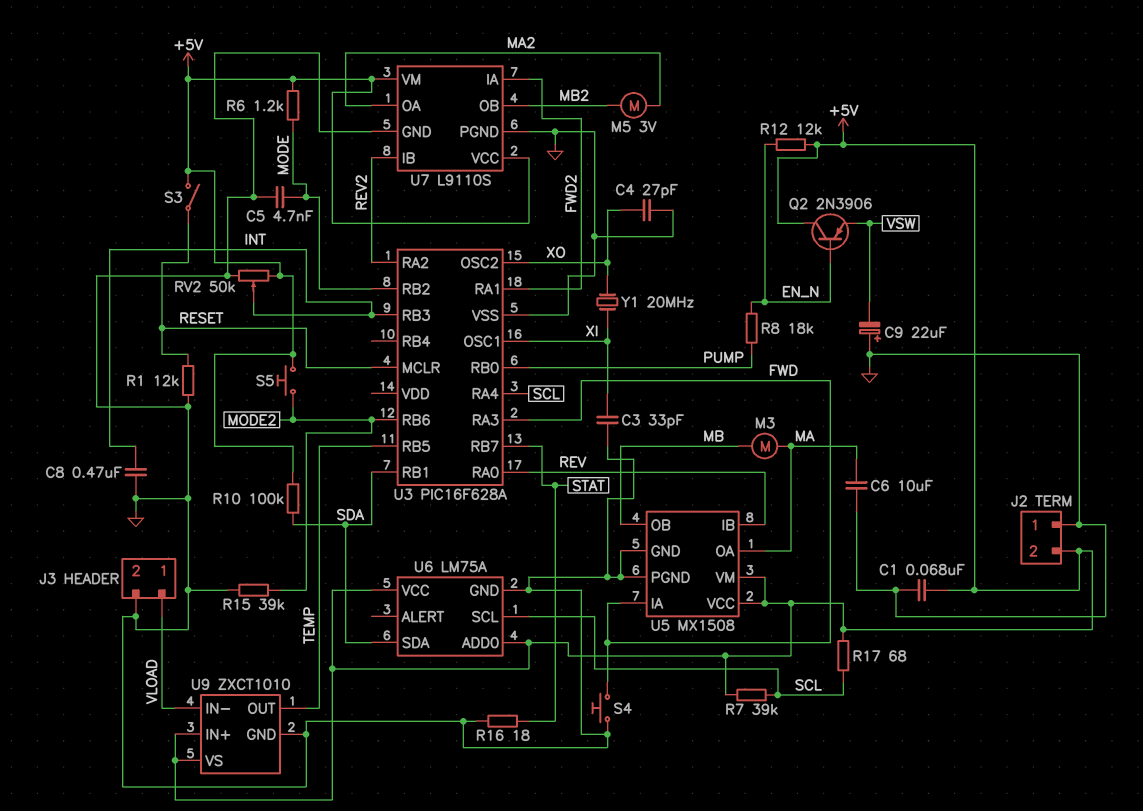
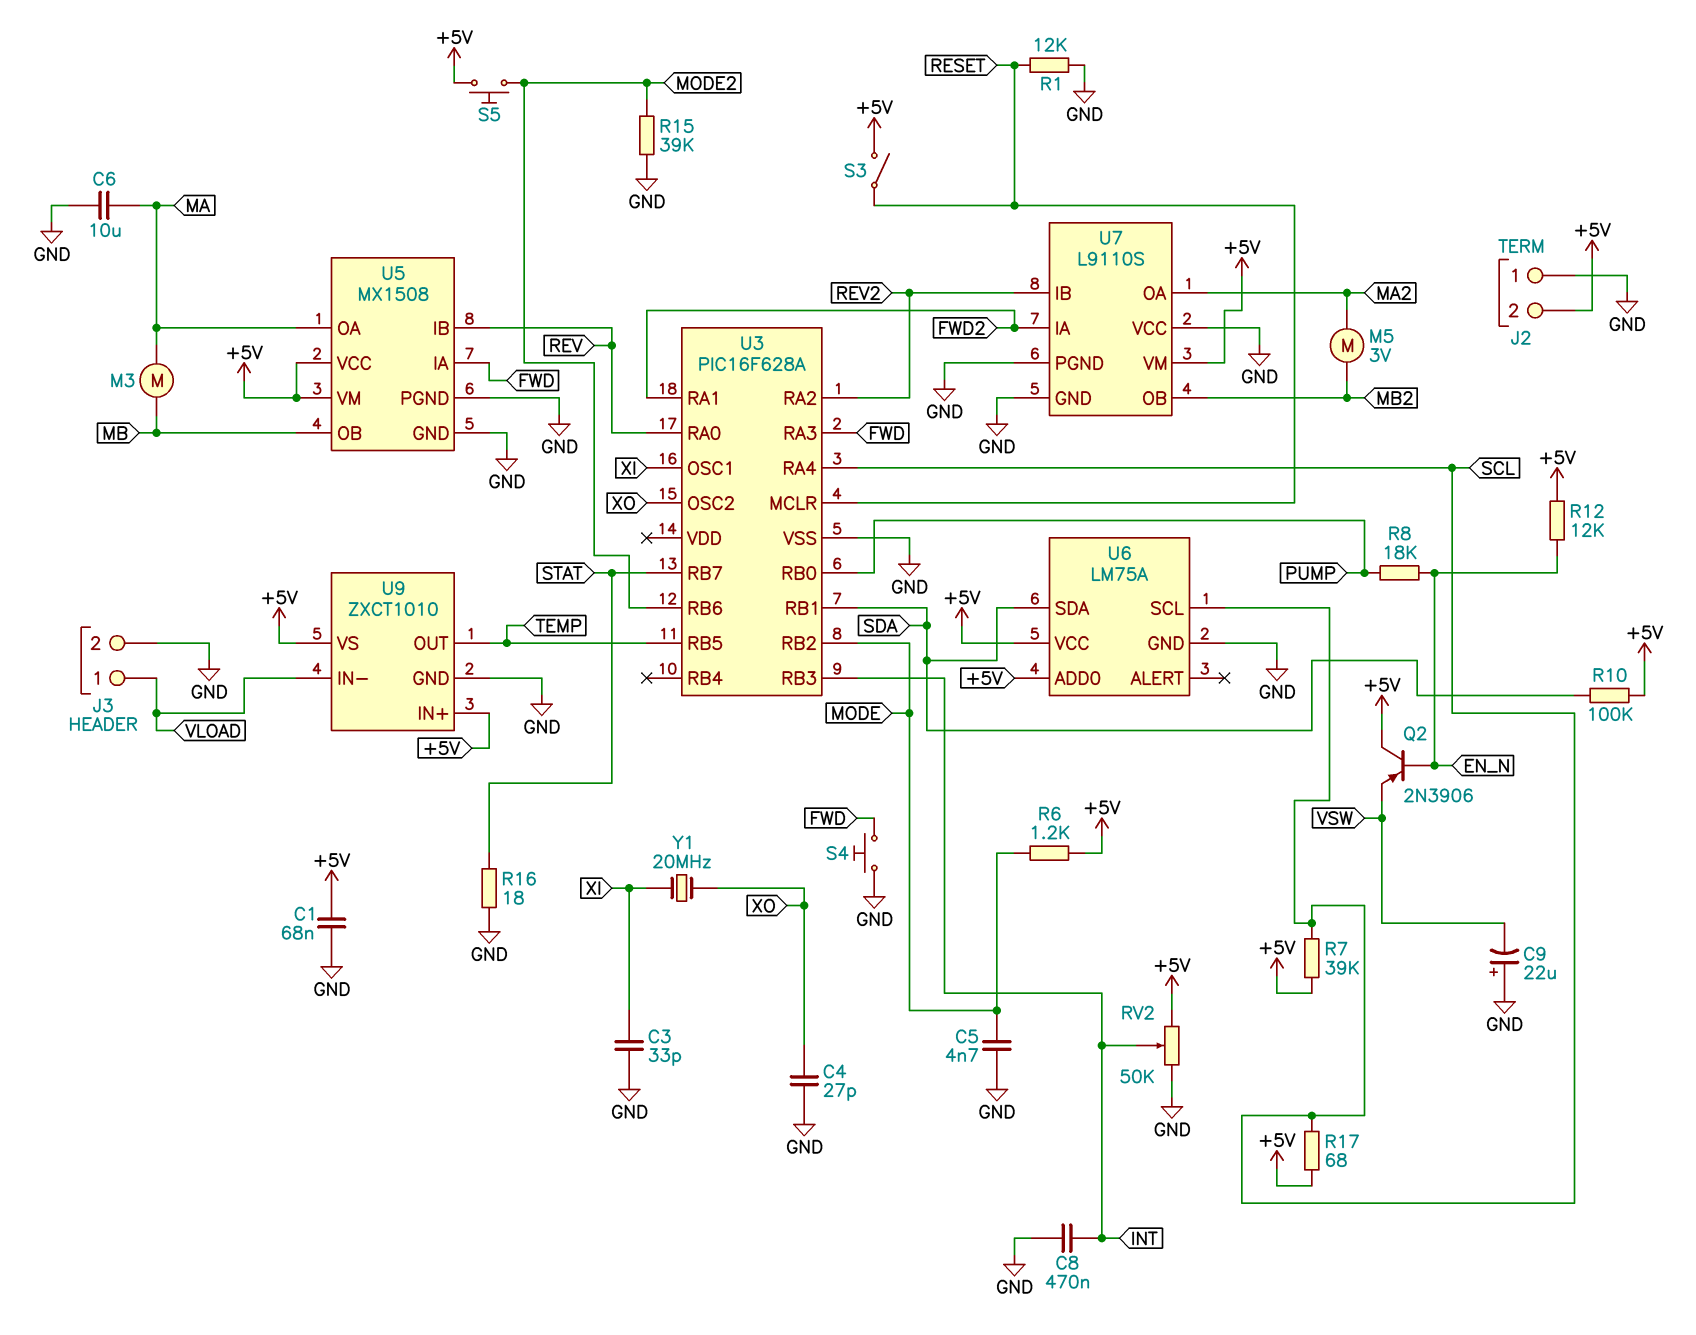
U7 pin VCC: +5V -> GND

